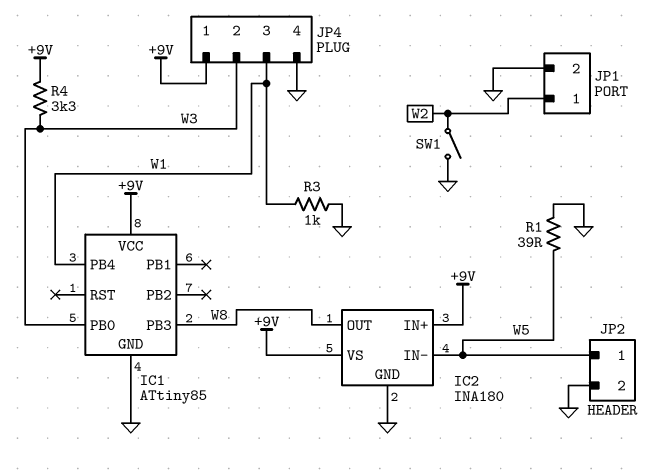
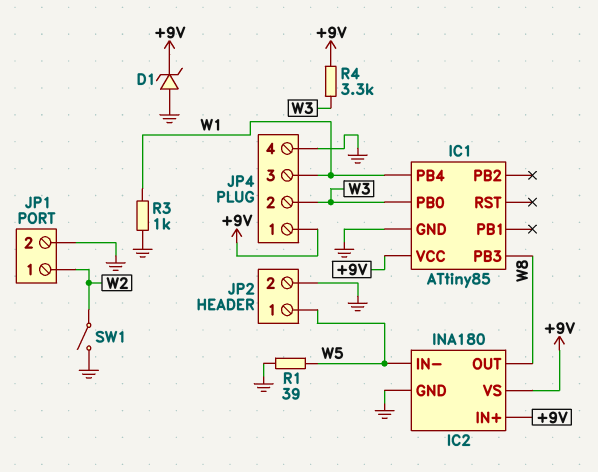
D1: none -> zener (A GND, K +9V)

